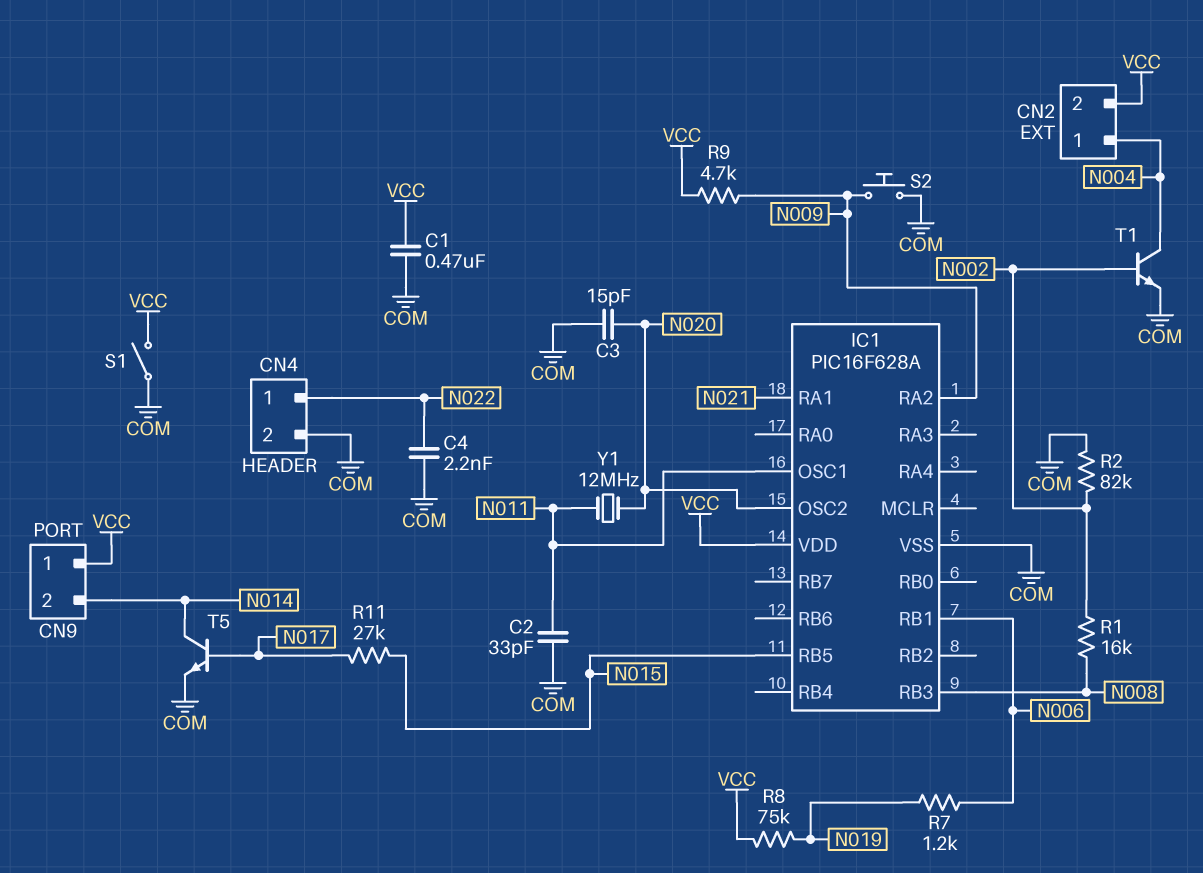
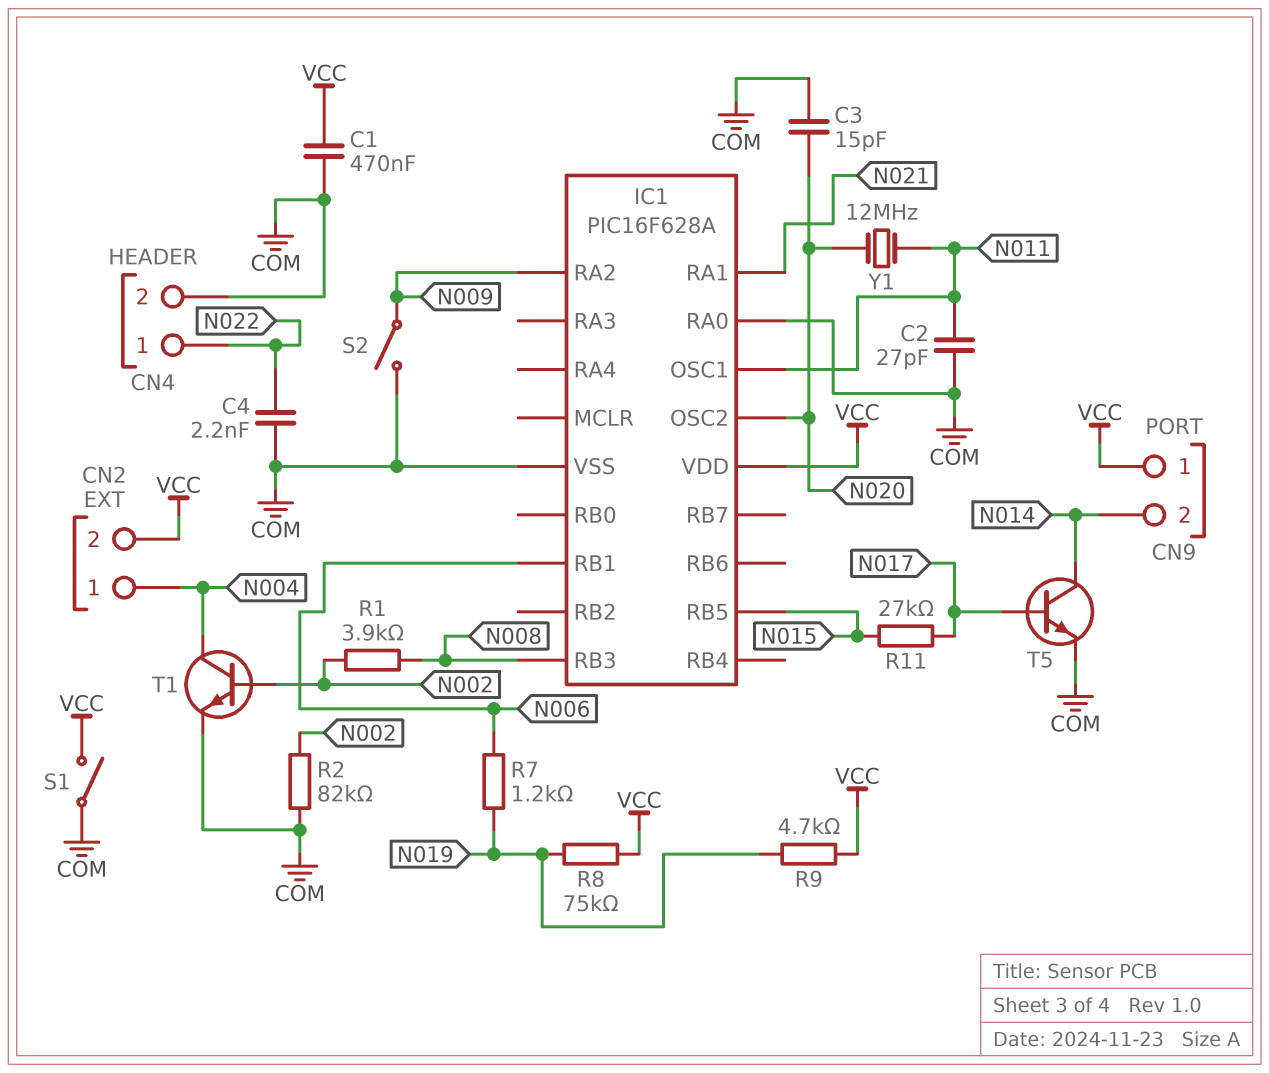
C2: 33pF (COM, N011) -> 27pF (COM, N011)
IC1 pin RA0: none -> COM
R1: 16k (N002, N008) -> 3.9k (N002, N008)
R9: 4.7k (N009, VCC) -> 4.7k (N019, VCC)
S2: button (COM, N009) -> switch (COM, N009)

